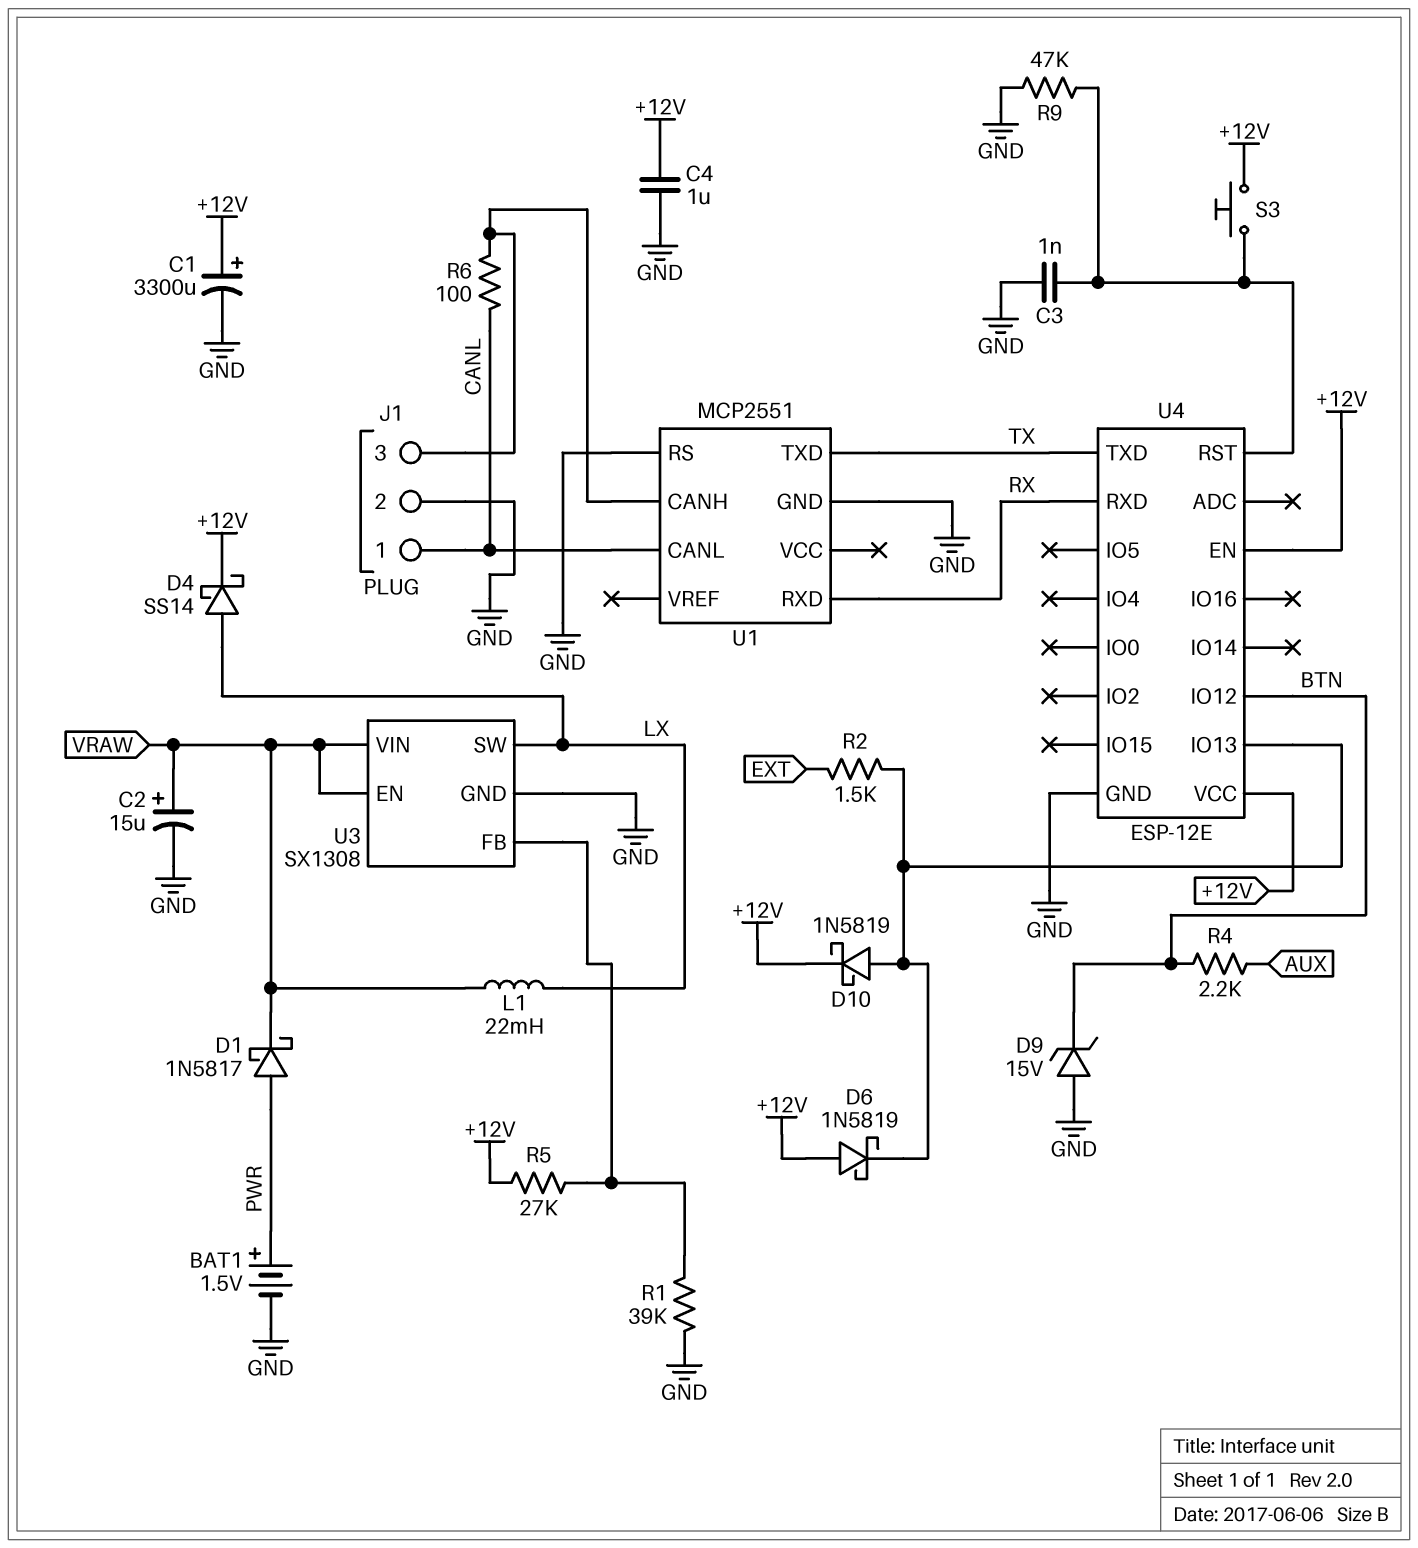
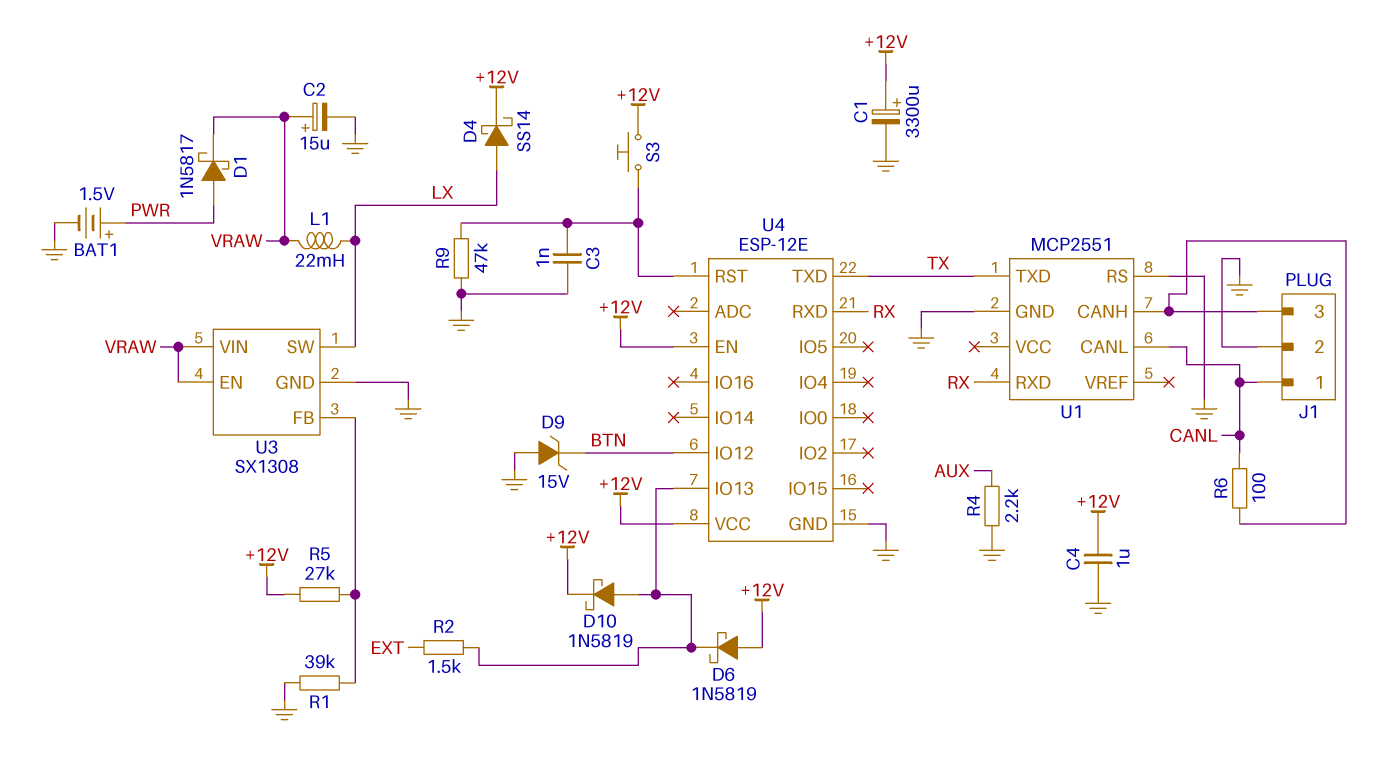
R4: 2.2k (AUX, BTN) -> 2.2k (AUX, GND)

